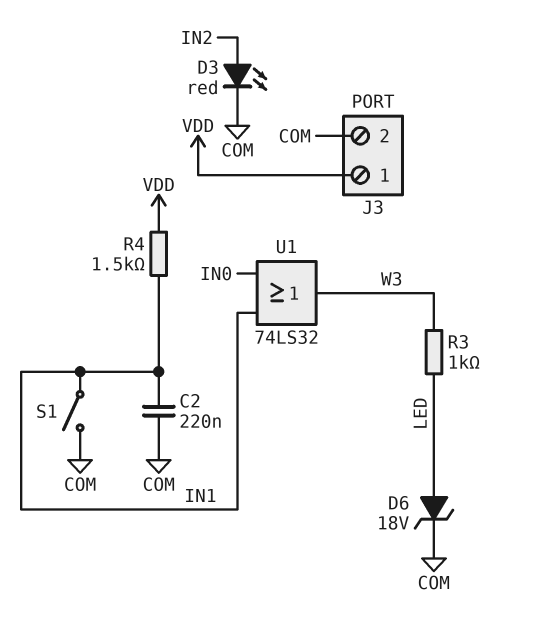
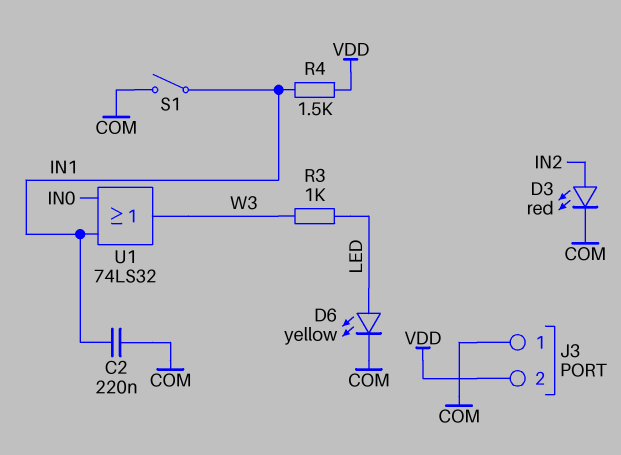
D6: zener 18V (A LED, K COM) -> LED yellow (A LED, K COM)
J3 pin 1: VDD -> COM
J3 pin 2: COM -> VDD

